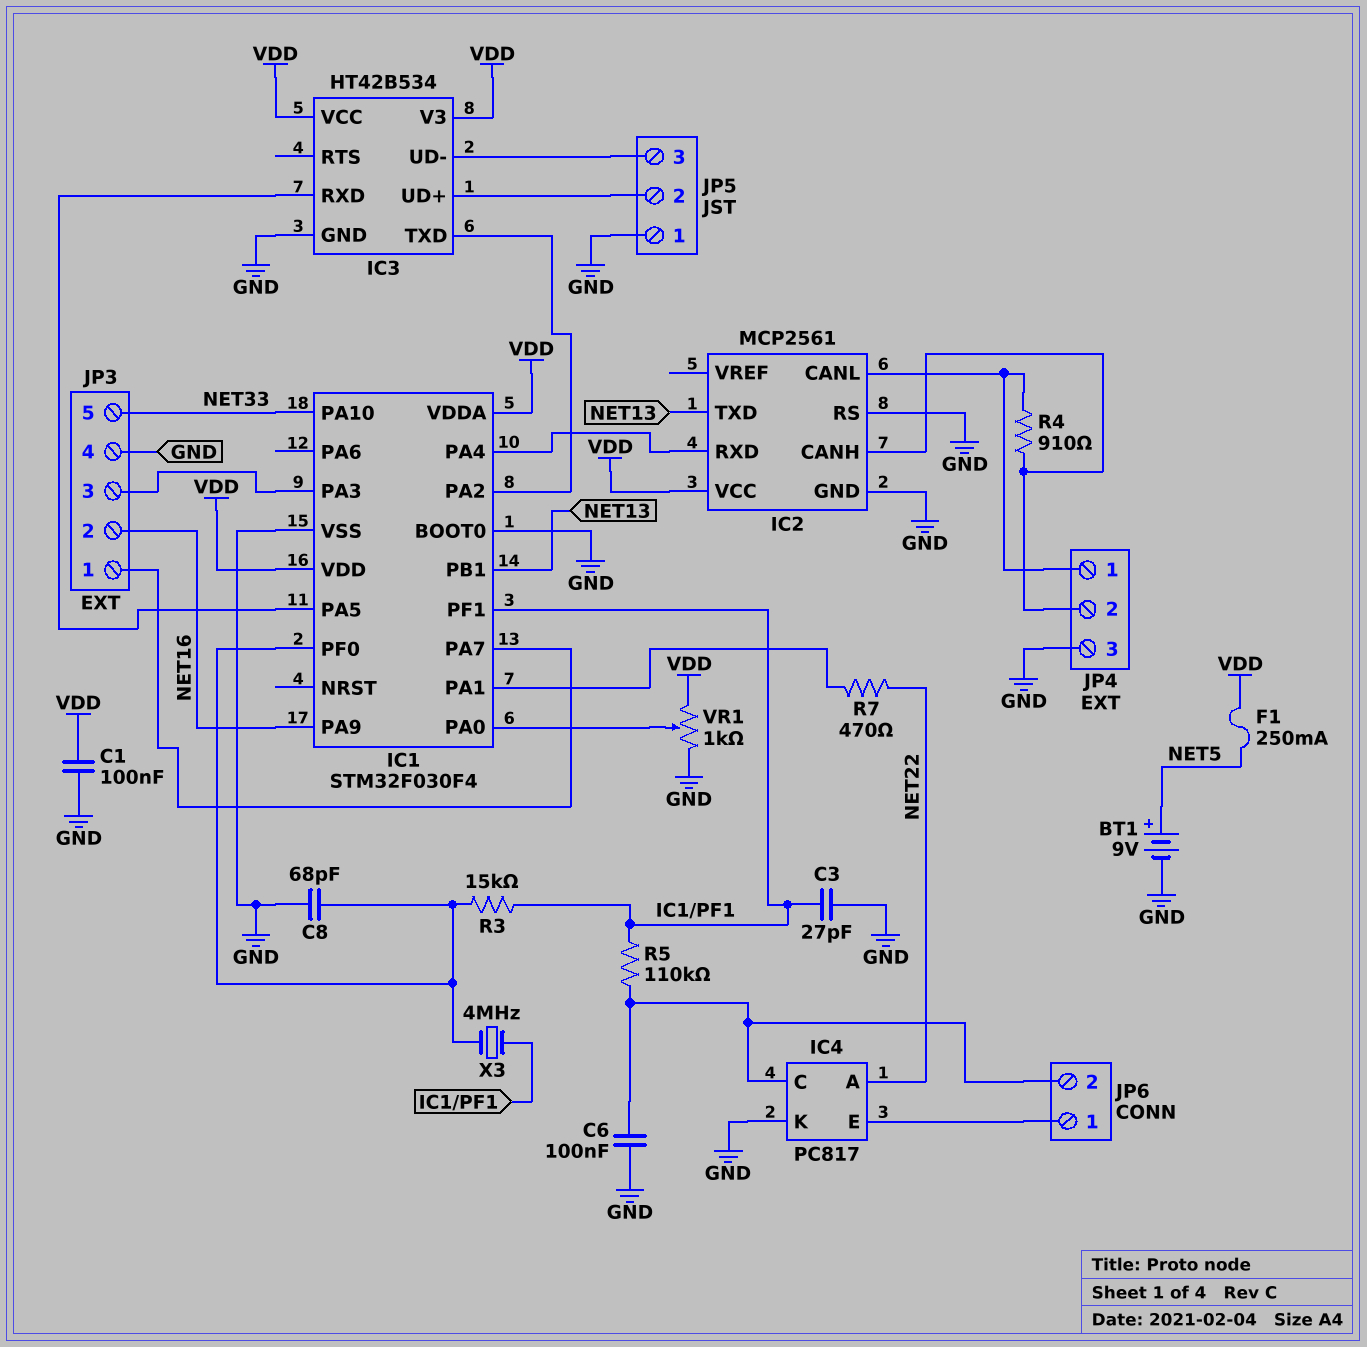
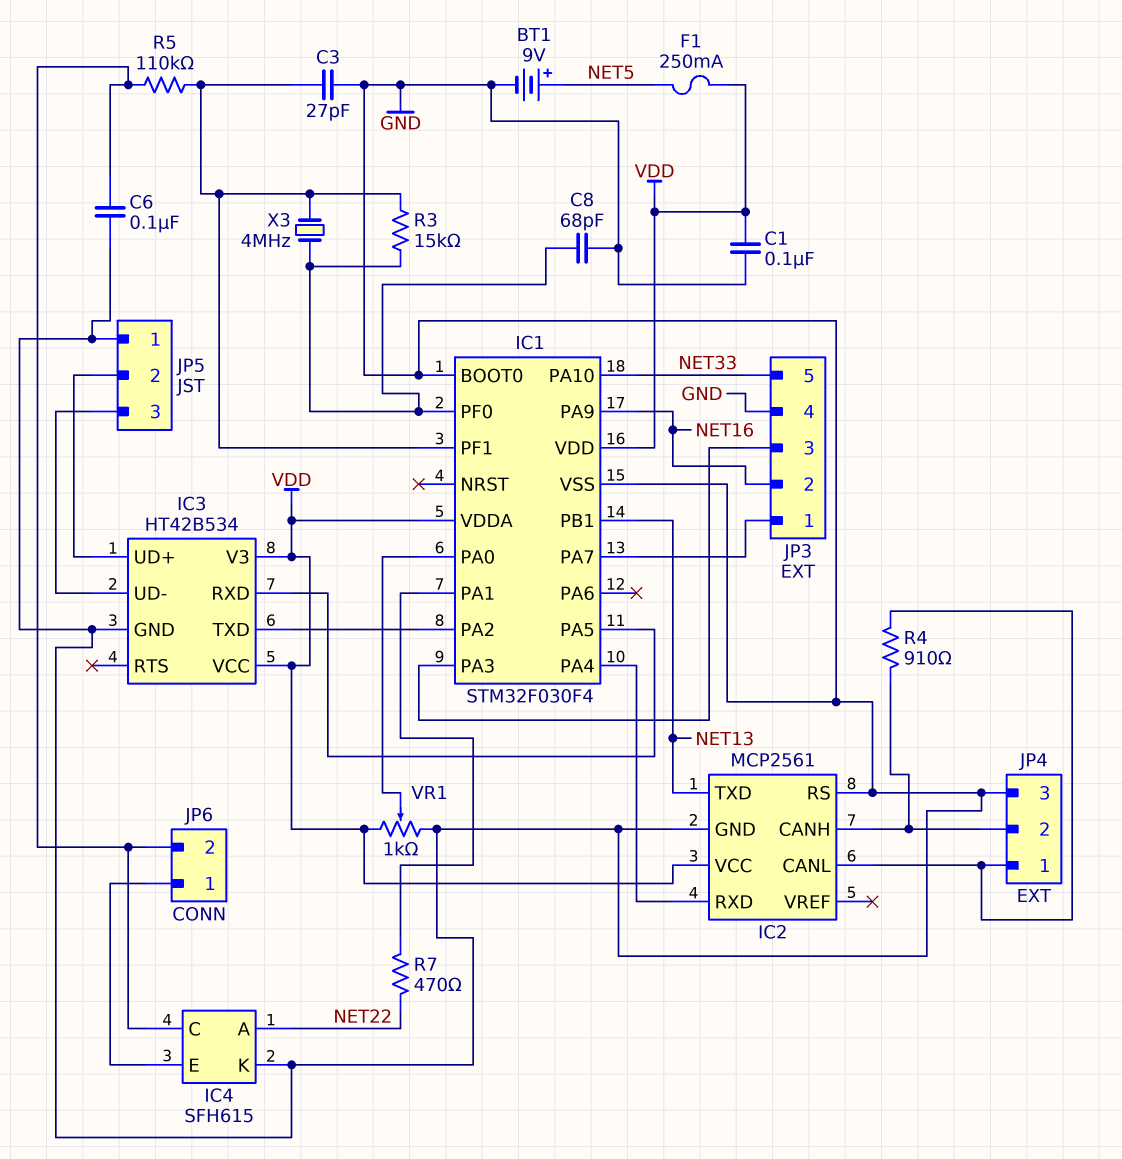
IC4: PC817 -> SFH615

